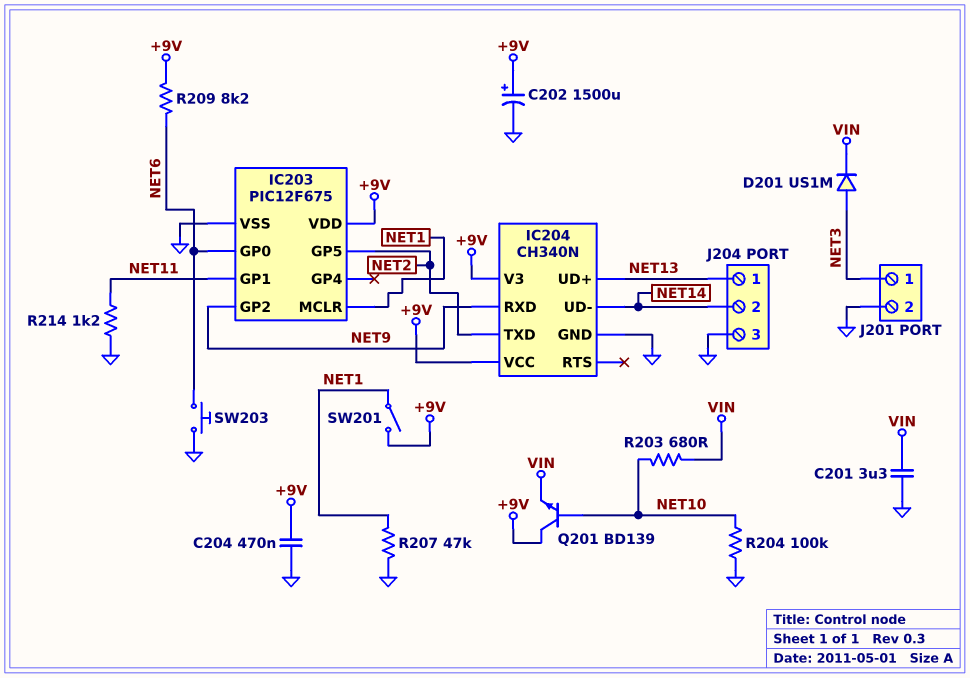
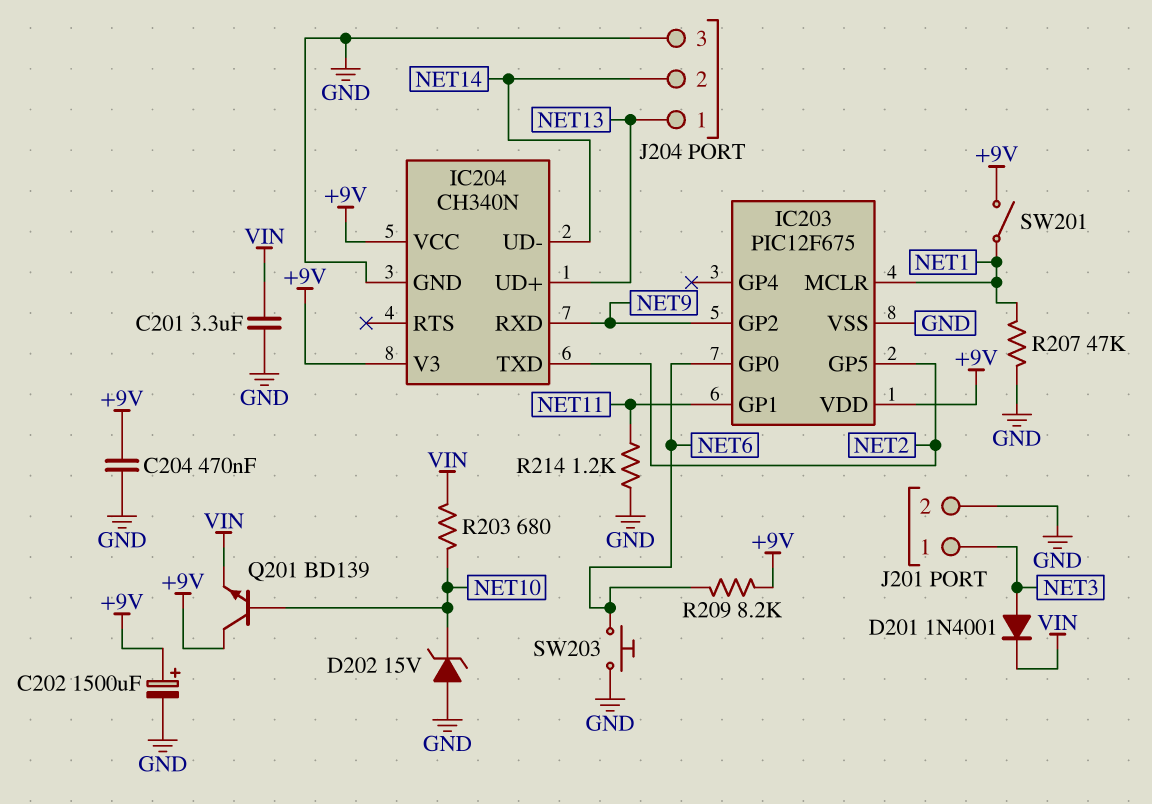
D201: diode US1M (A NET3, K VIN) -> diode 1N4001 (A NET3, K VIN)
D202: none -> zener 15V (A GND, K NET10)
R204: 100k (GND, NET10) -> none

